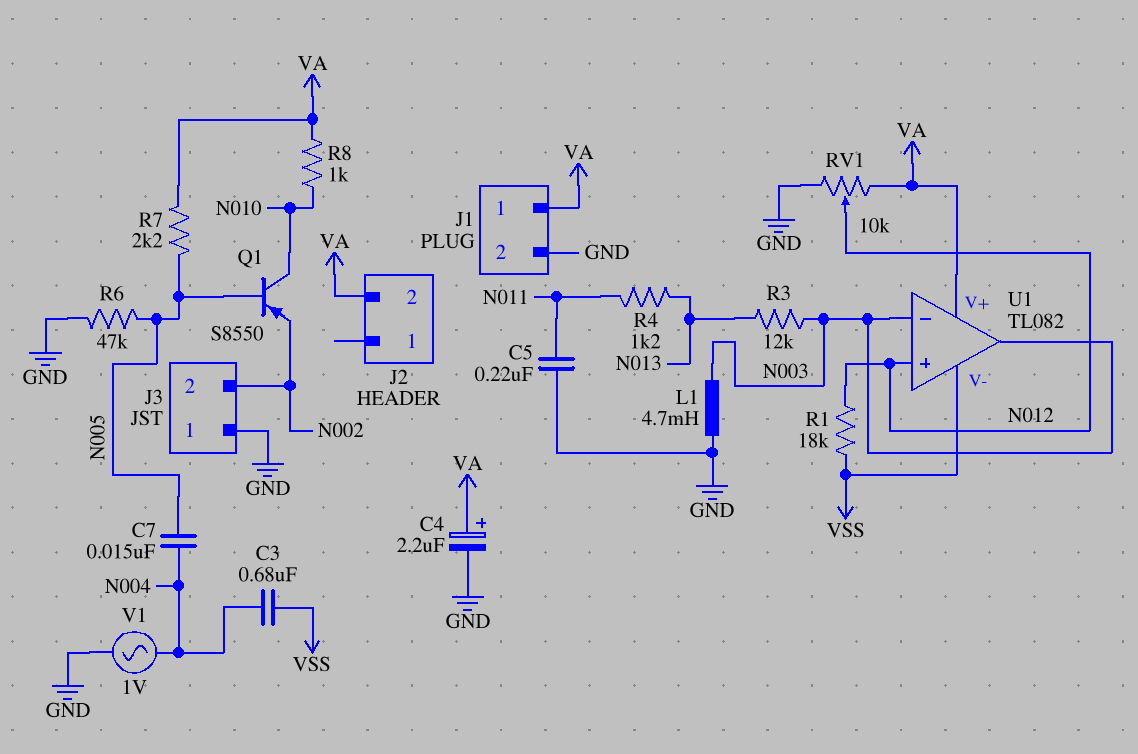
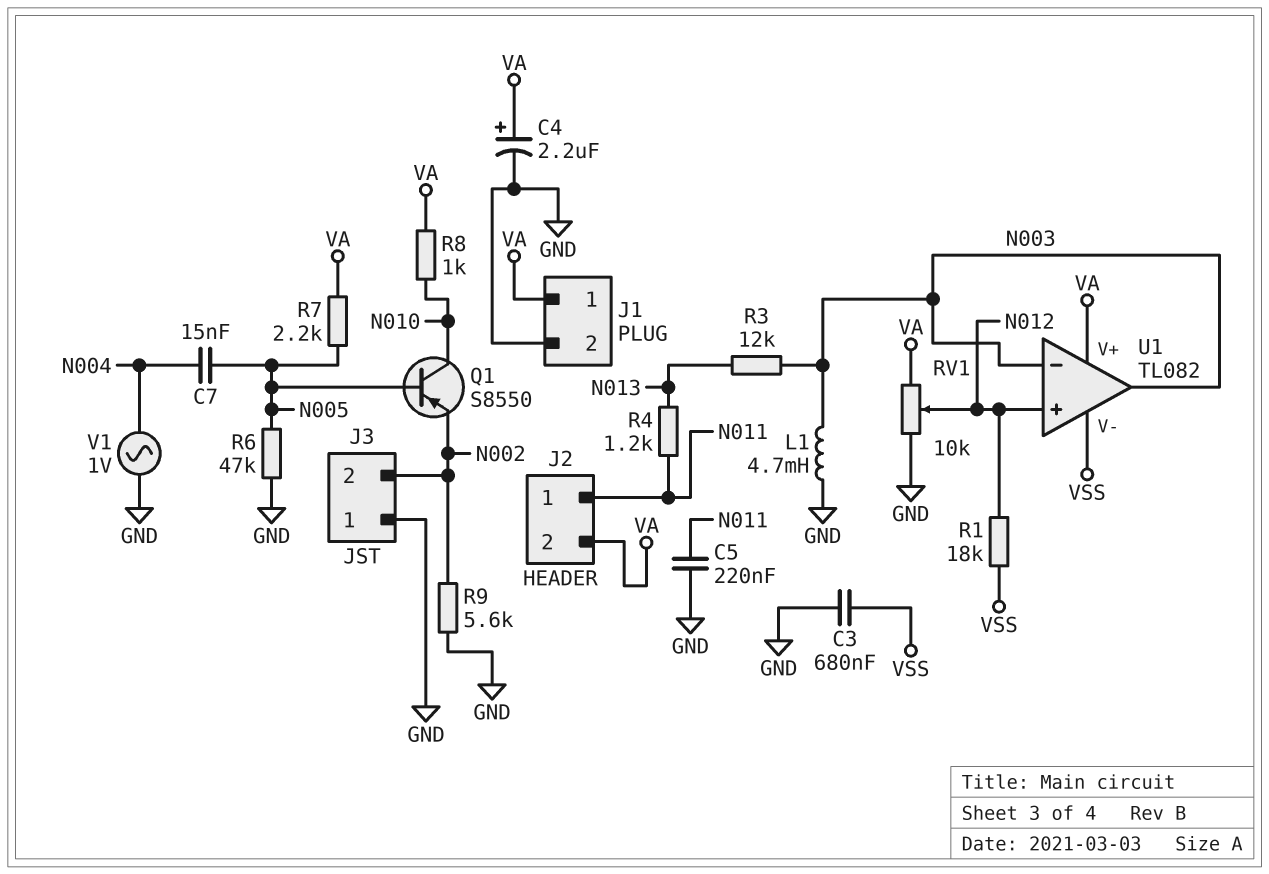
C3: 680nF (N004, VSS) -> 680nF (GND, VSS)
J2 pin 1: none -> N011
R9: none -> 5.6k (GND, N002)

